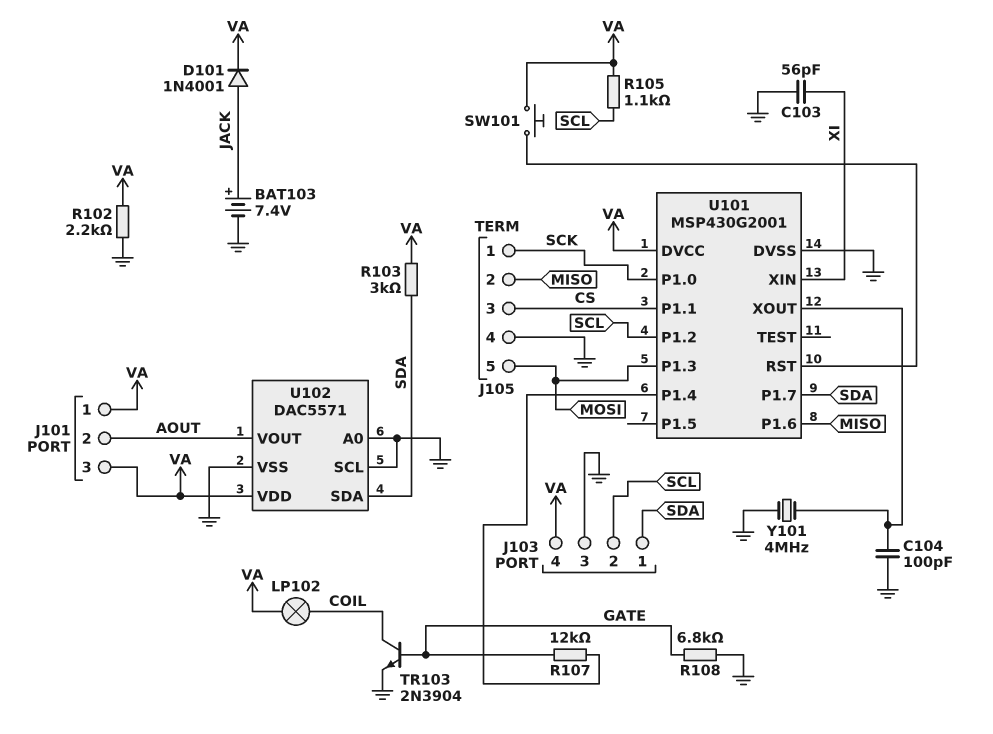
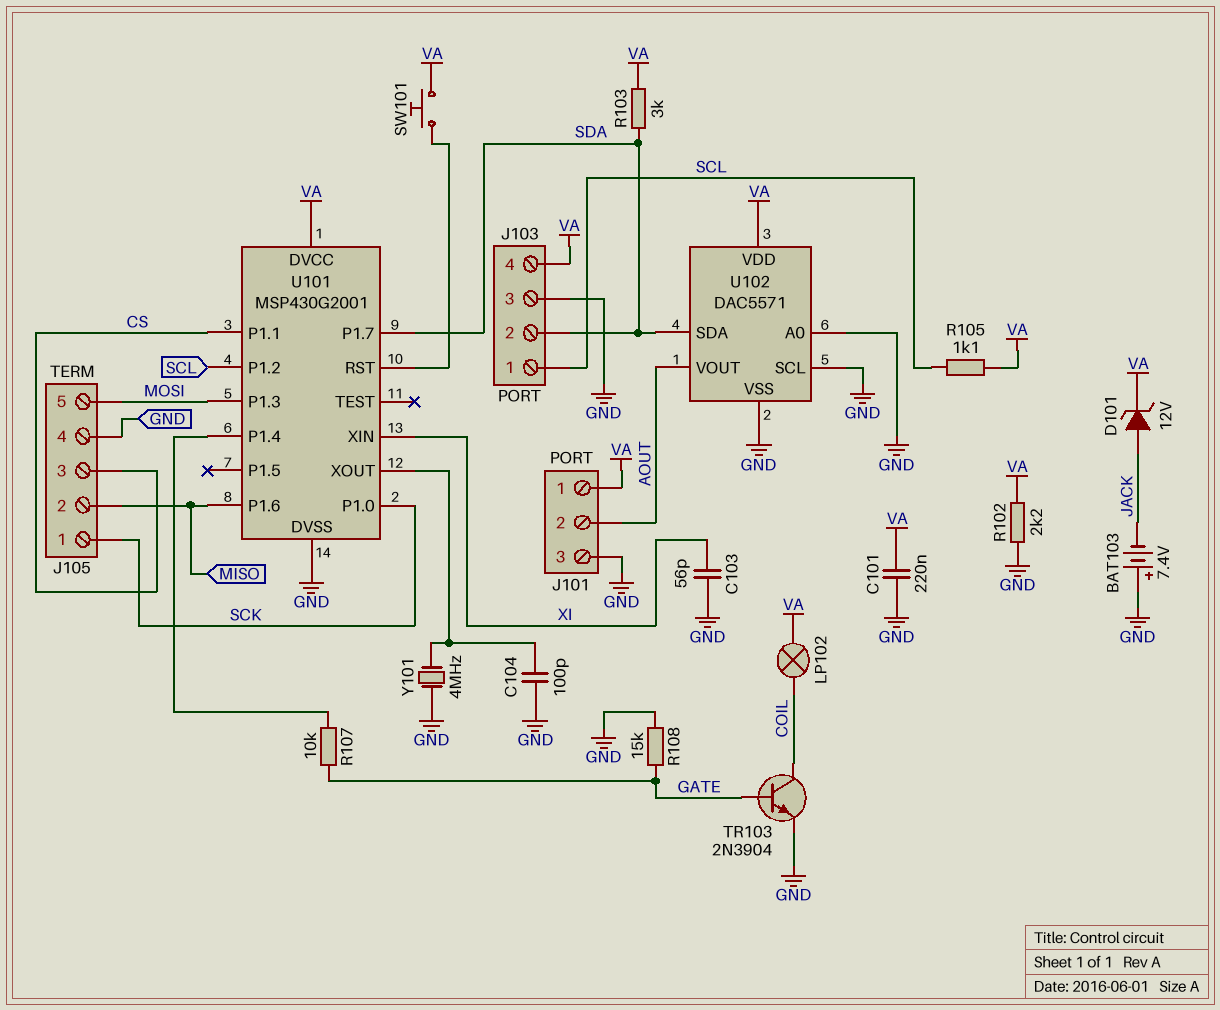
BAT103: 7.4V (plus JACK, minus GND) -> 7.4V (plus GND, minus JACK)
C101: none -> 220nF (GND, VA)
D101: diode 1N4001 (A JACK, K VA) -> zener 12V (A JACK, K VA)
J101 pin 3: VA -> GND
J103 pin 1: SDA -> SCL
J103 pin 2: SCL -> SDA
R107: 12k (GATE, U101/P1.4) -> 10k (GATE, U101/P1.4)
R108: 6.8k (GATE, GND) -> 15k (GATE, GND)

